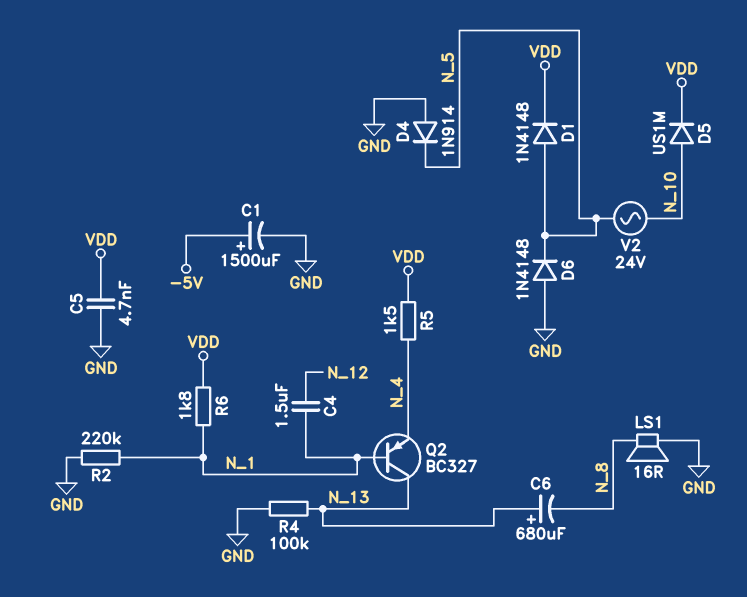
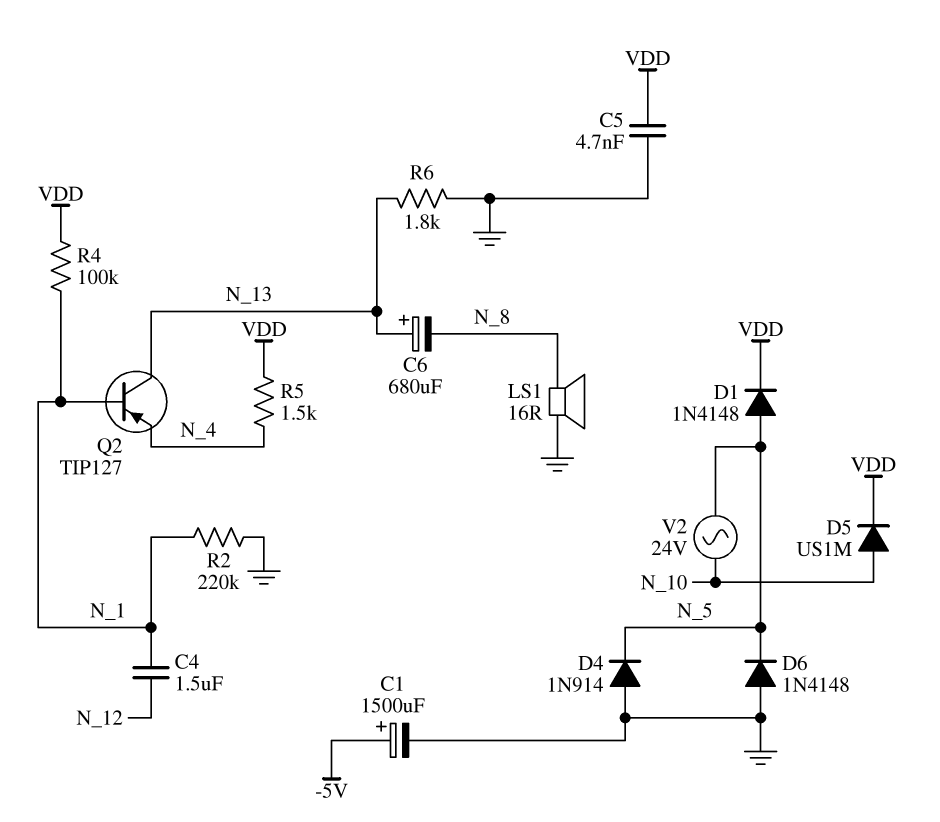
Q2: PNP BC327 (B N_1, C N_13, E N_4) -> PNP TIP127 (B N_1, C N_13, E N_4)
R4: 100k (GND, N_13) -> 100k (N_1, VDD)
R6: 1.8k (N_1, VDD) -> 1.8k (GND, N_13)

